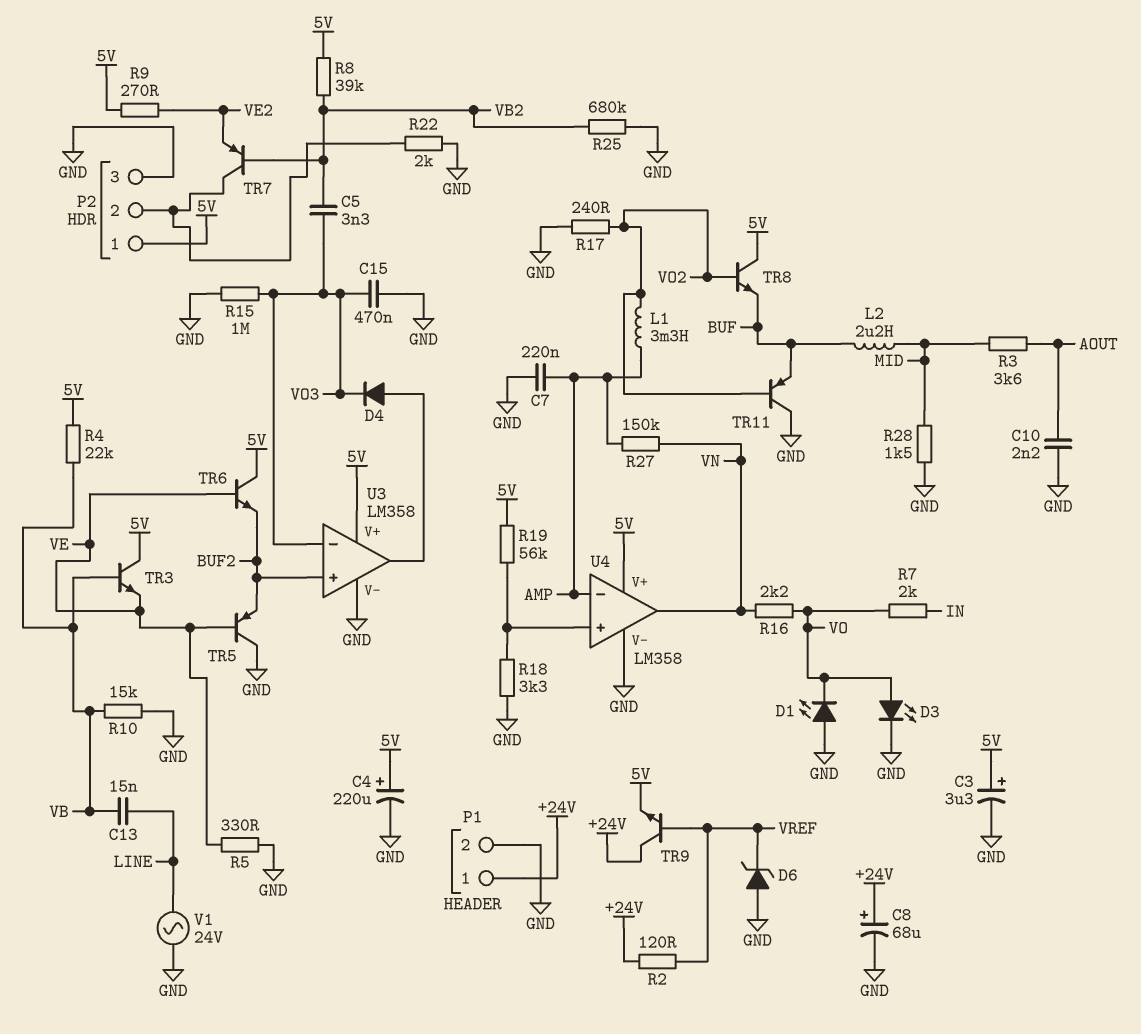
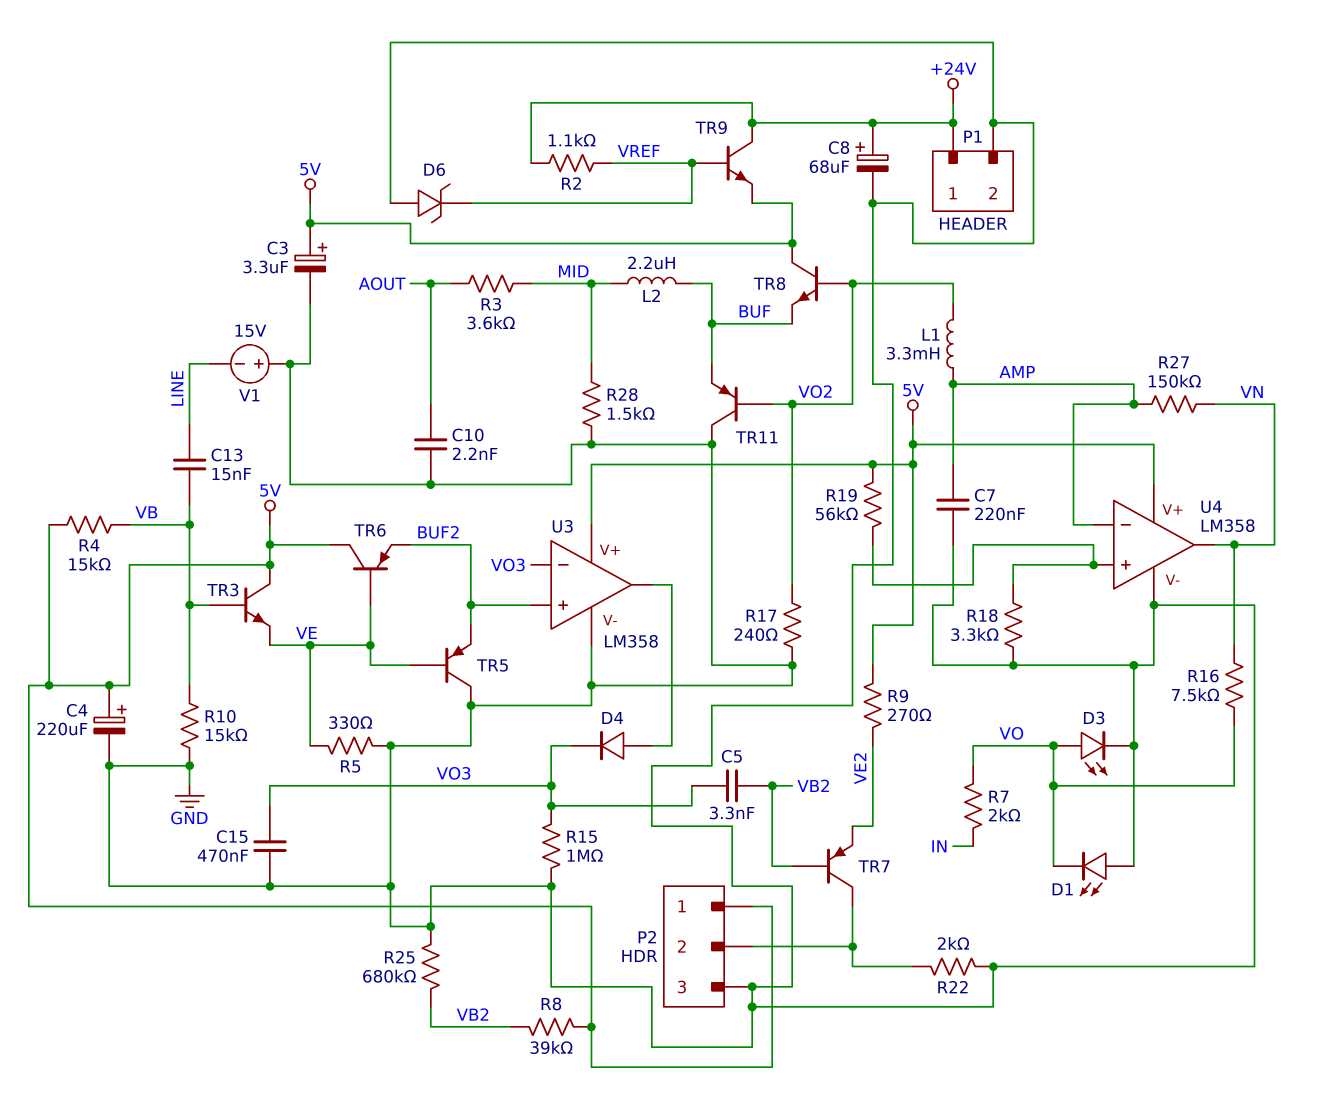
R2: 120 (+24V, VREF) -> 1.1k (+24V, VREF)
R4: 22k (5V, VB) -> 15k (5V, VB)
R16: 2.2k (VN, VO) -> 7.5k (VN, VO)
TR6: NPN (B VE, C 5V, E BUF2) -> PNP (B VE, C 5V, E BUF2)
V1: AC 24V (GND, LINE) -> 15V (plus GND, minus LINE)

